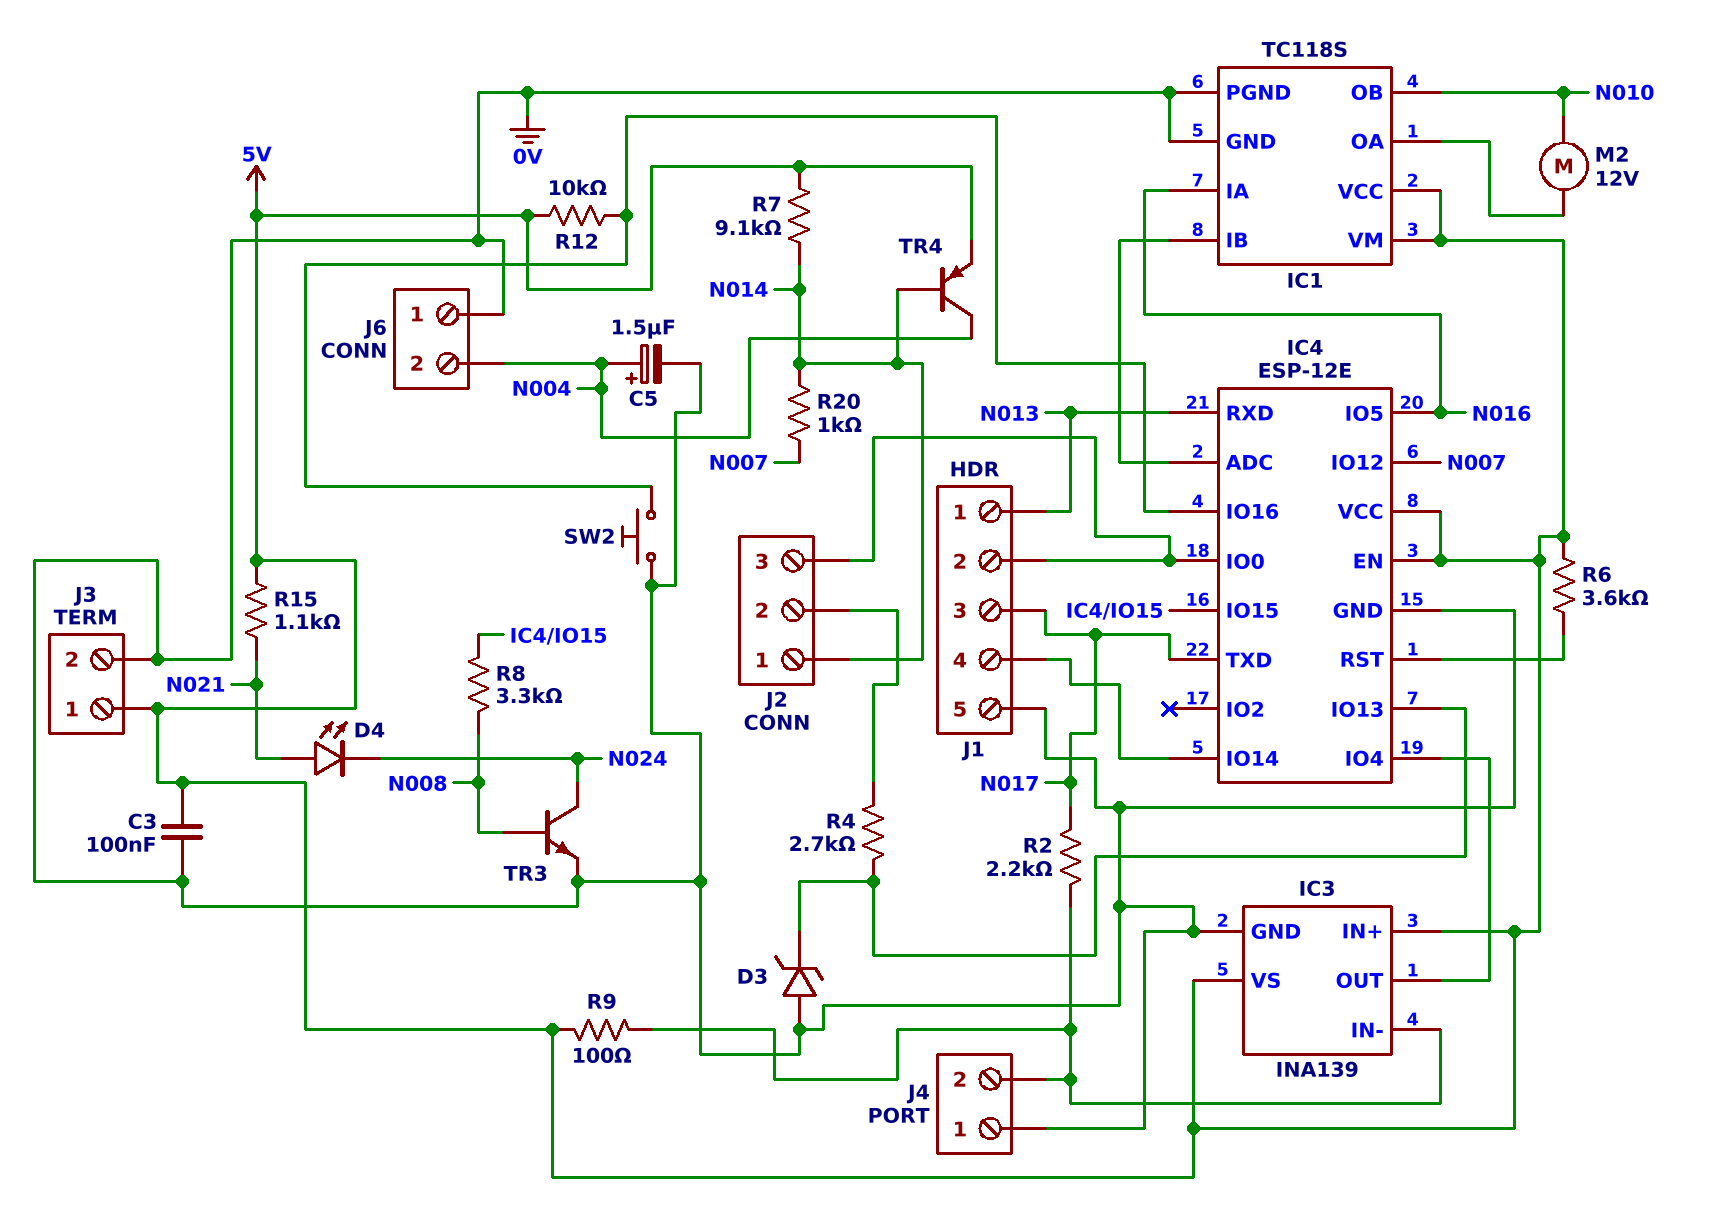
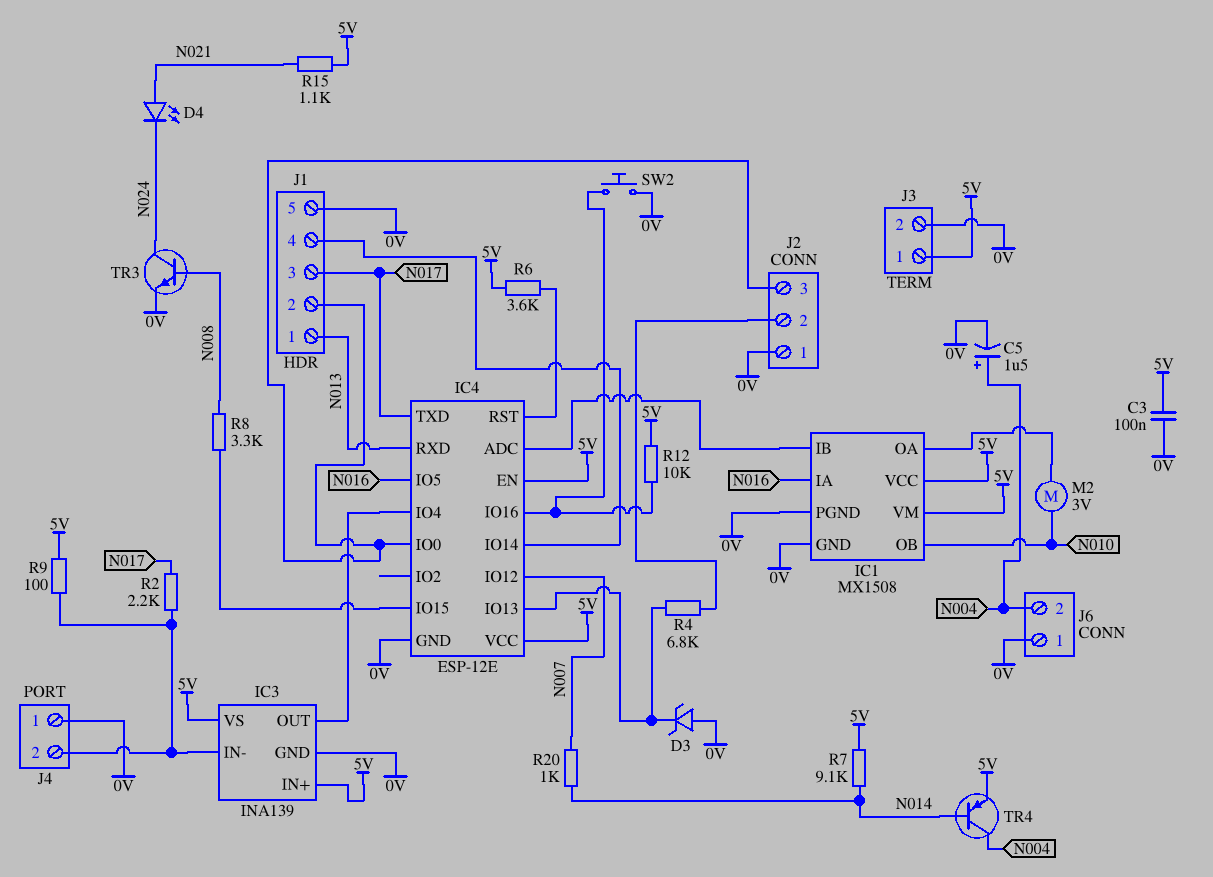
IC1: TC118S -> MX1508
J2 pin 1: N014 -> 0V
M2: motor 12V (IC1/OA, N010) -> motor 3V (IC1/OA, N010)
R4: 2.7k (IC4/IO13, J2/2) -> 6.8k (IC4/IO13, J2/2)

